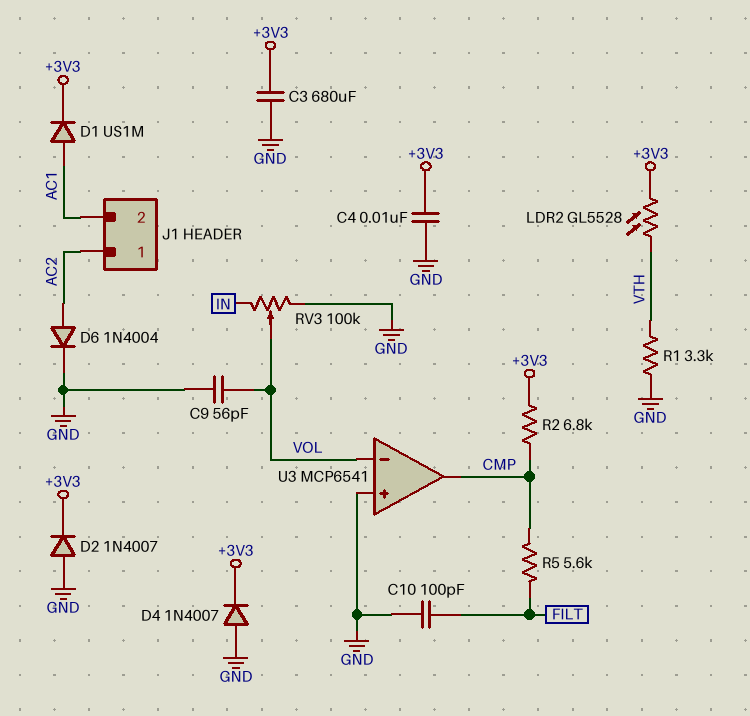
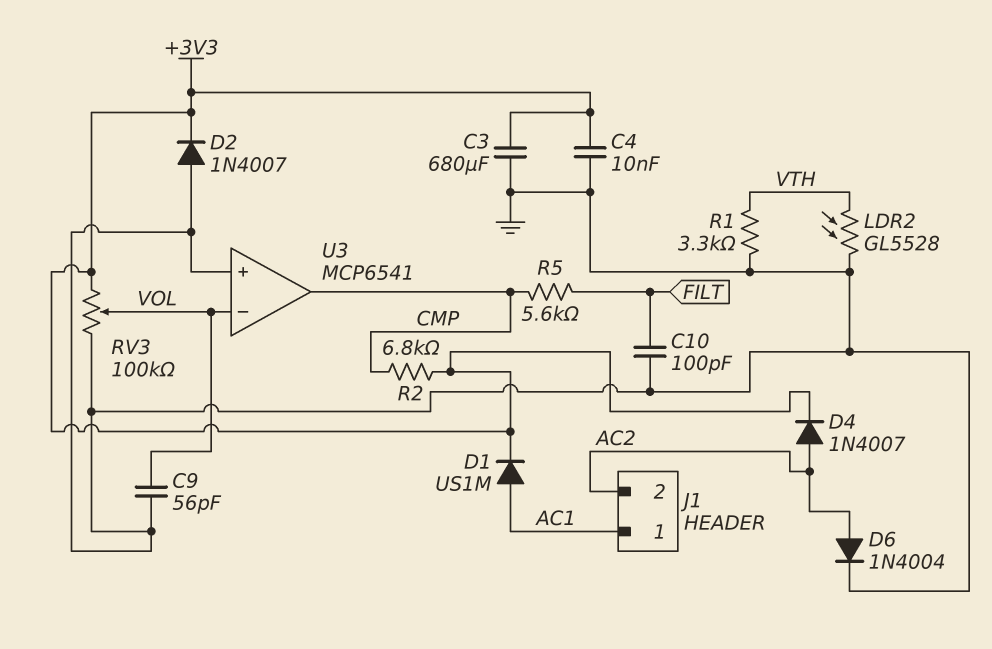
D4: diode 1N4007 (A GND, K +3V3) -> diode 1N4007 (A AC2, K +3V3)
J1 pin 1: AC2 -> AC1
J1 pin 2: AC1 -> AC2
LDR2: GL5528 (+3V3, VTH) -> GL5528 (GND, VTH)
RV3: 100k (GND, IN, wiper VOL) -> 100k (+3V3, GND, wiper VOL)

